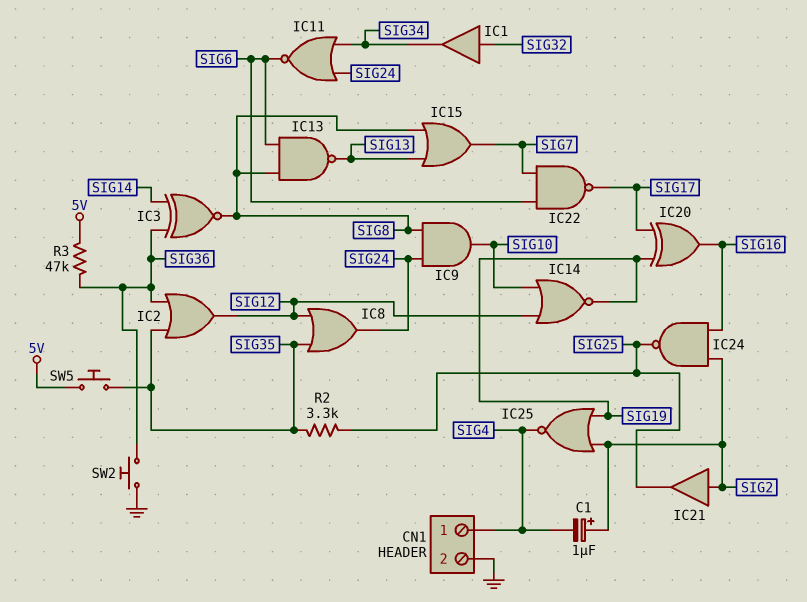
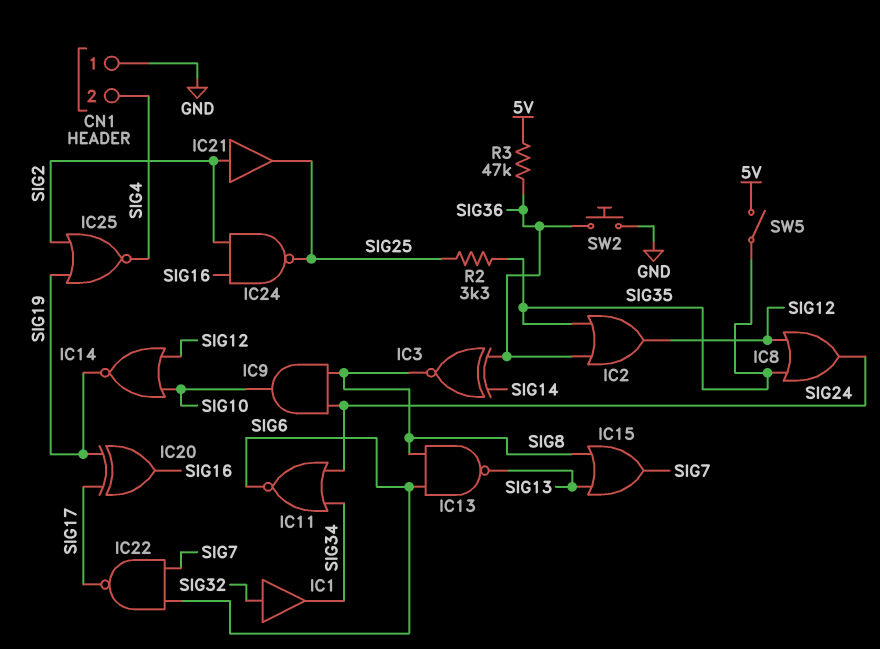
C1: 1uF (plus SIG2, minus SIG4) -> none
CN1 pin 1: SIG4 -> GND
CN1 pin 2: GND -> SIG4
SW5: button (5V, SIG35) -> switch (5V, SIG35)

